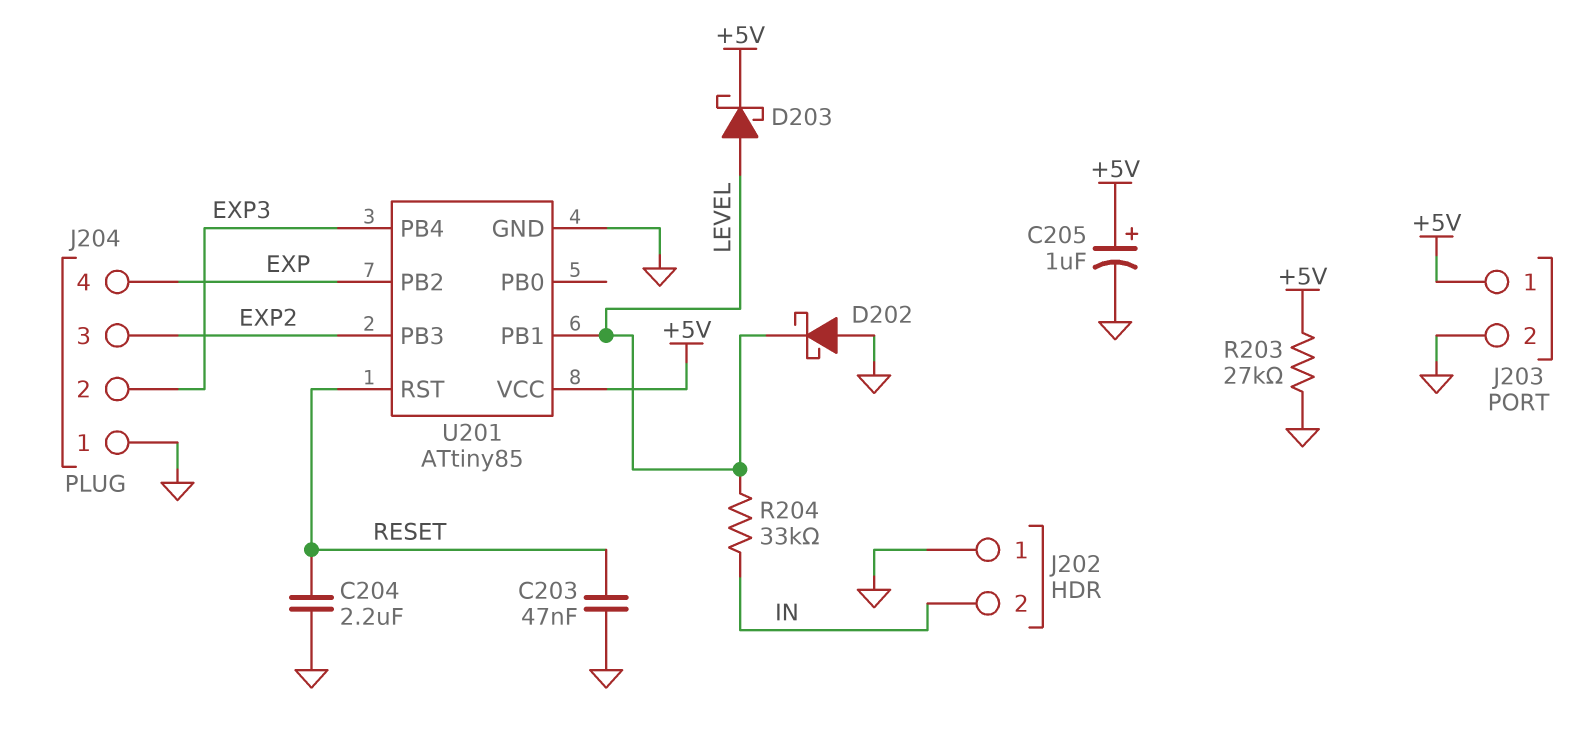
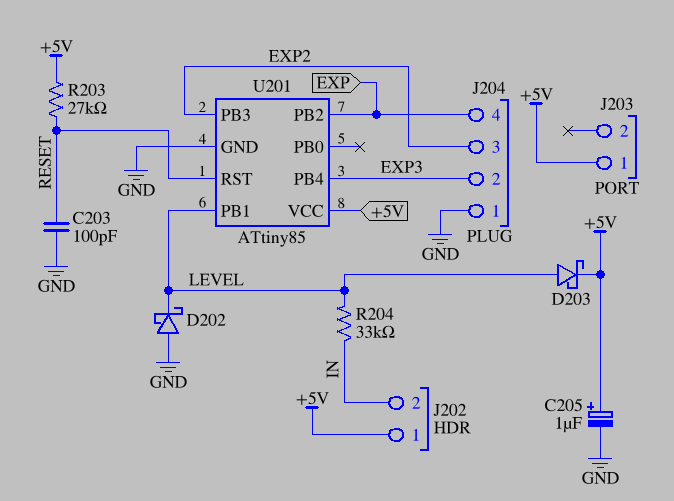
C203: 47nF (GND, RESET) -> 100pF (GND, RESET)
C204: 2.2uF (GND, RESET) -> none
J202 pin 1: GND -> +5V
J203 pin 2: GND -> none
R203: 27k (+5V, GND) -> 27k (+5V, RESET)

